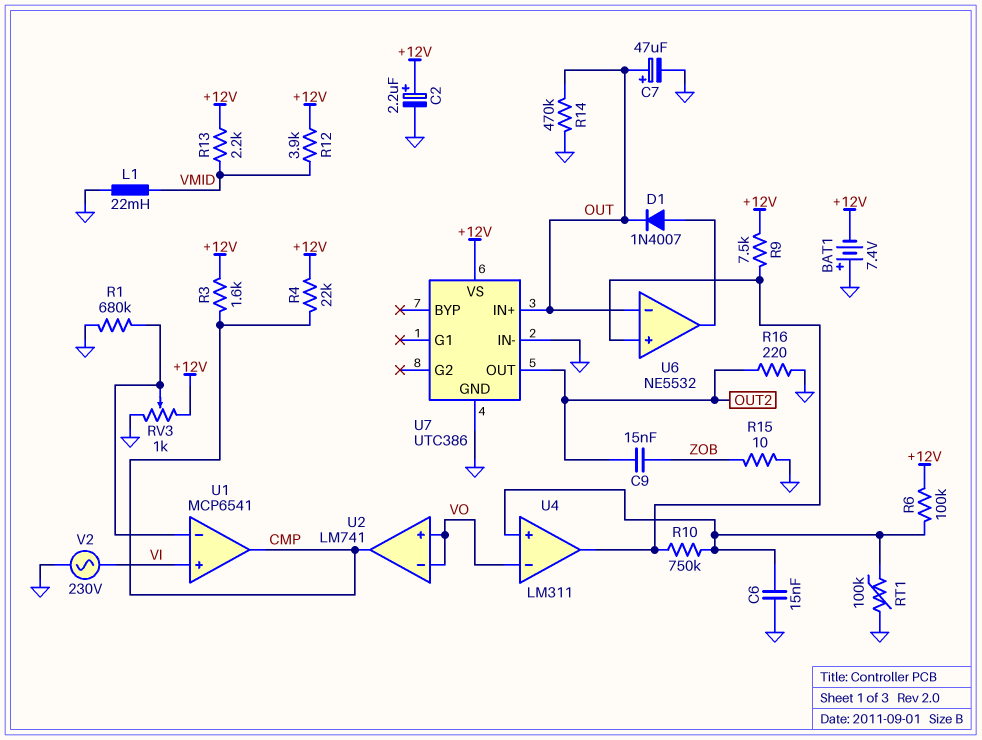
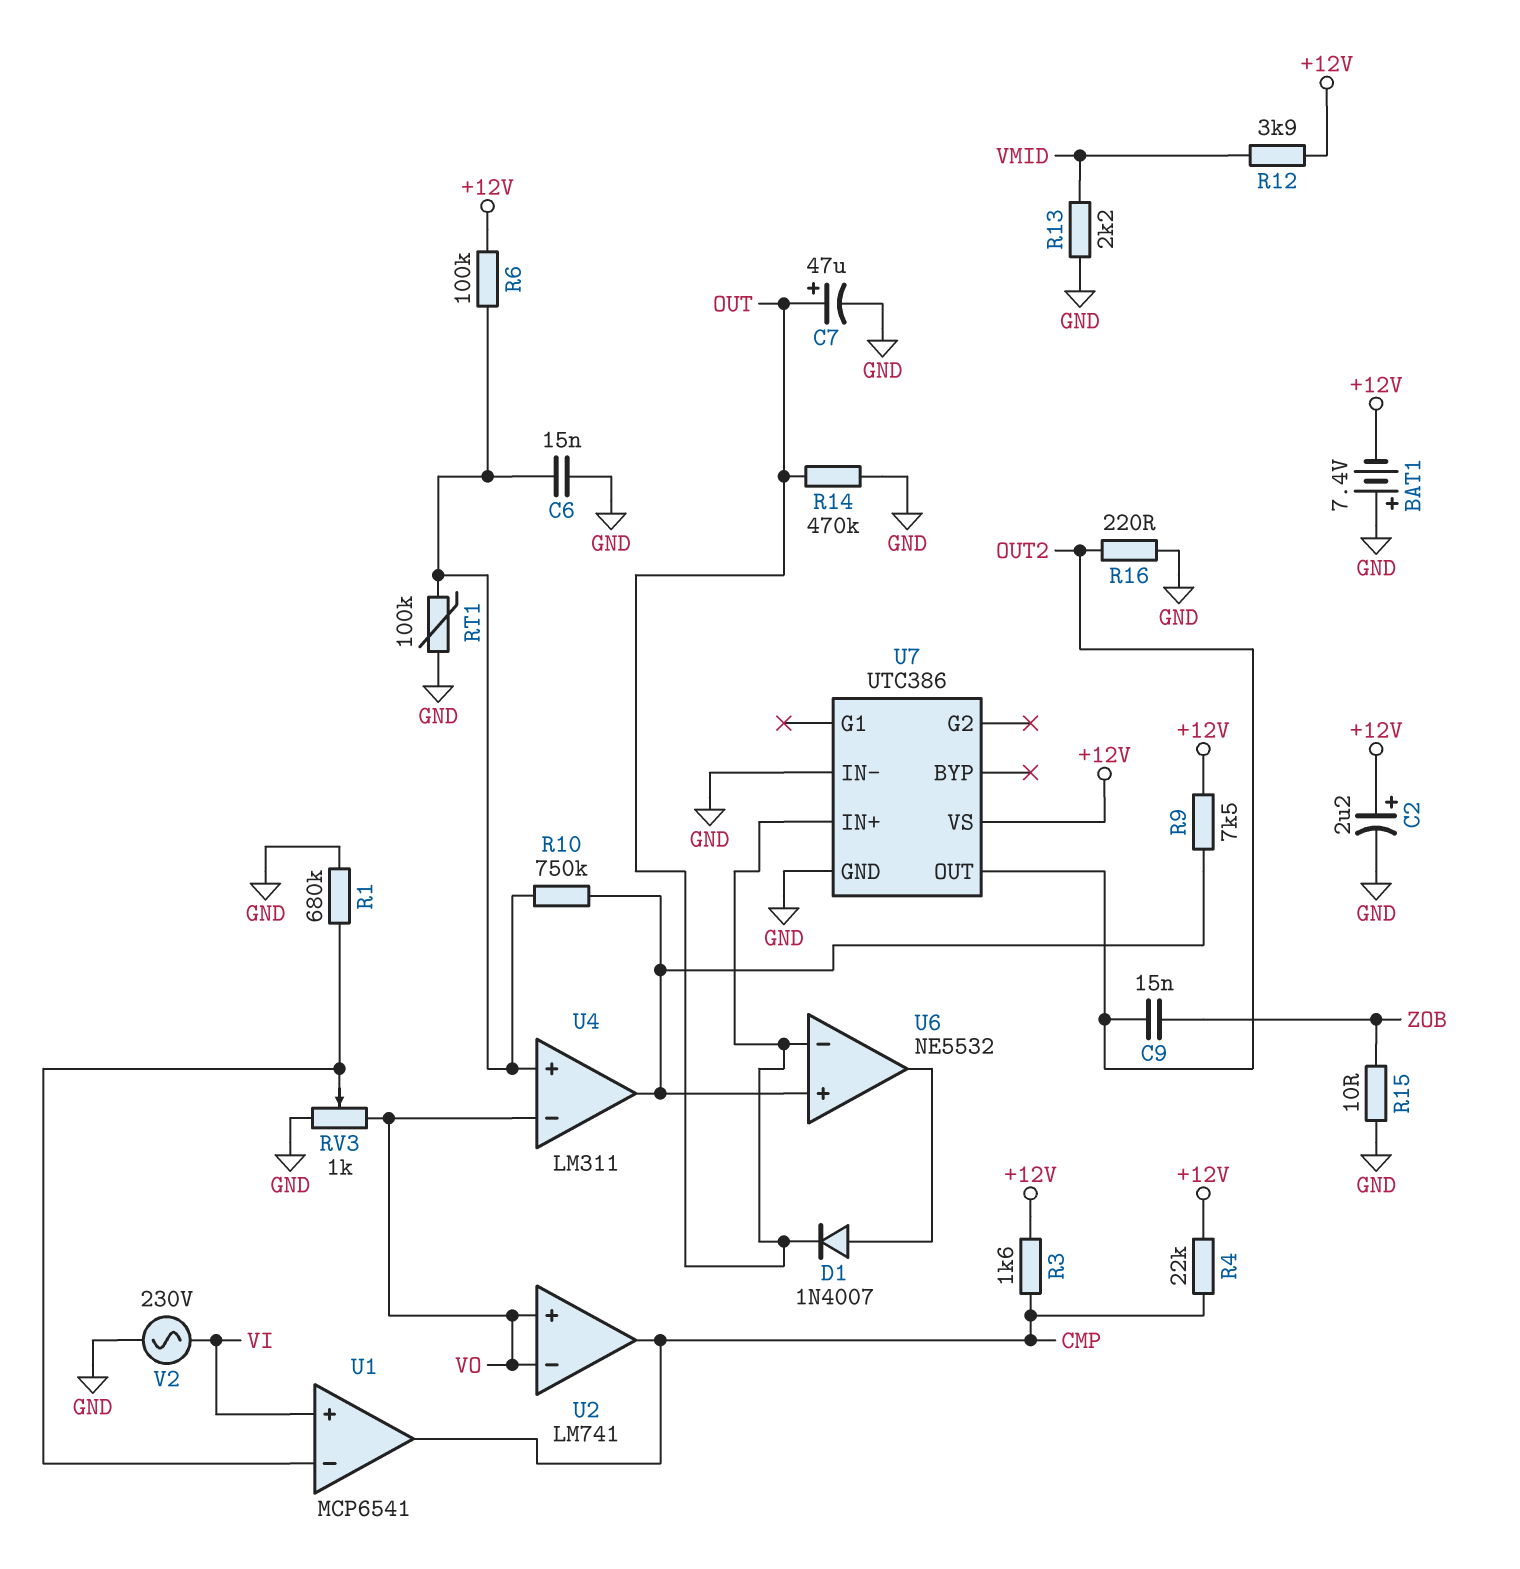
L1: 22mH (GND, VMID) -> none
R13: 2.2k (+12V, VMID) -> 2.2k (GND, VMID)
RV3: 1k (+12V, GND, wiper U1/in-) -> 1k (GND, VO, wiper U1/in-)

